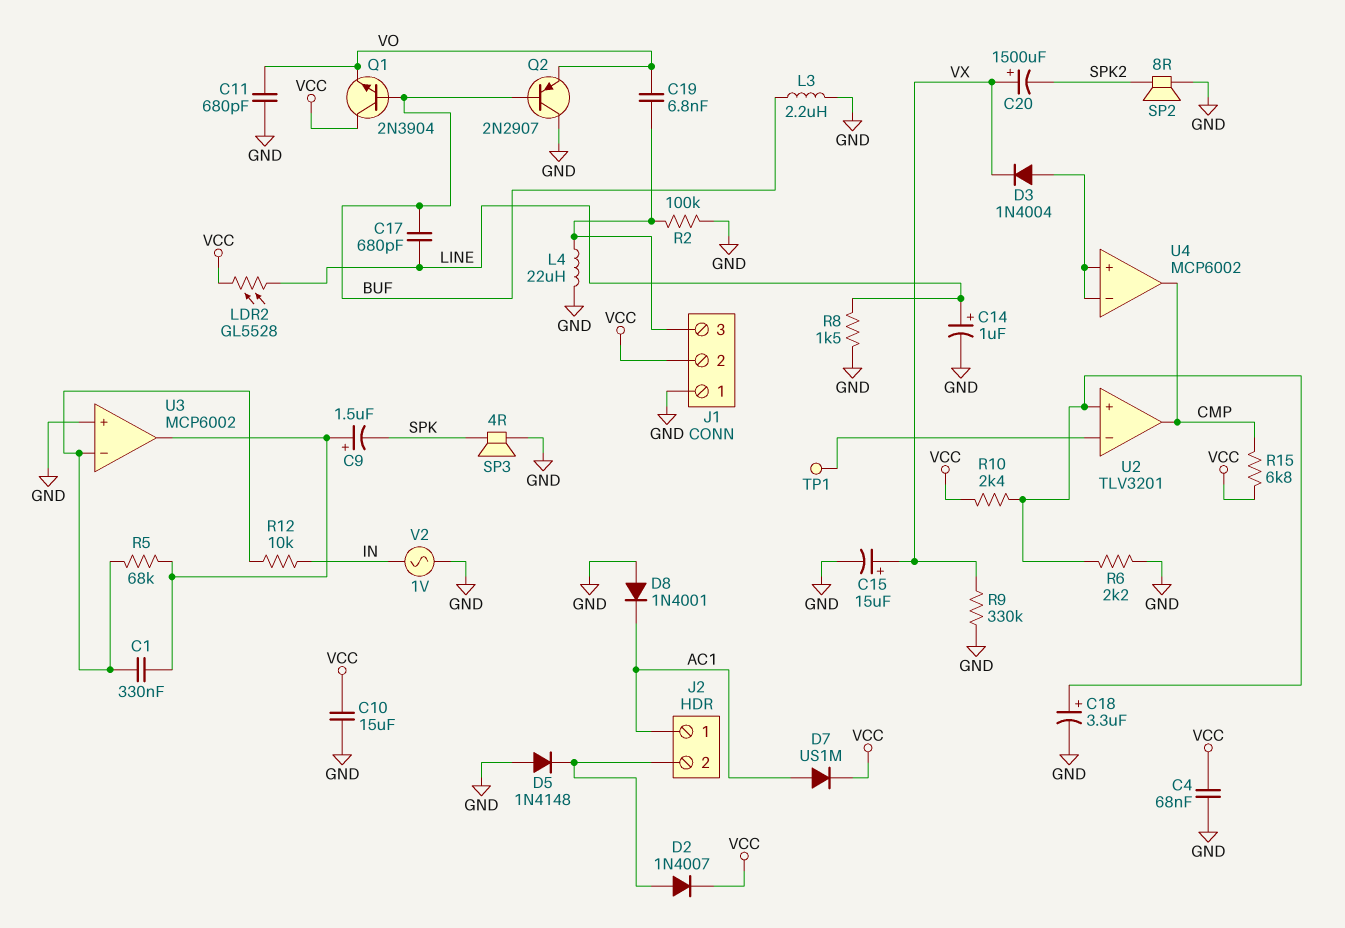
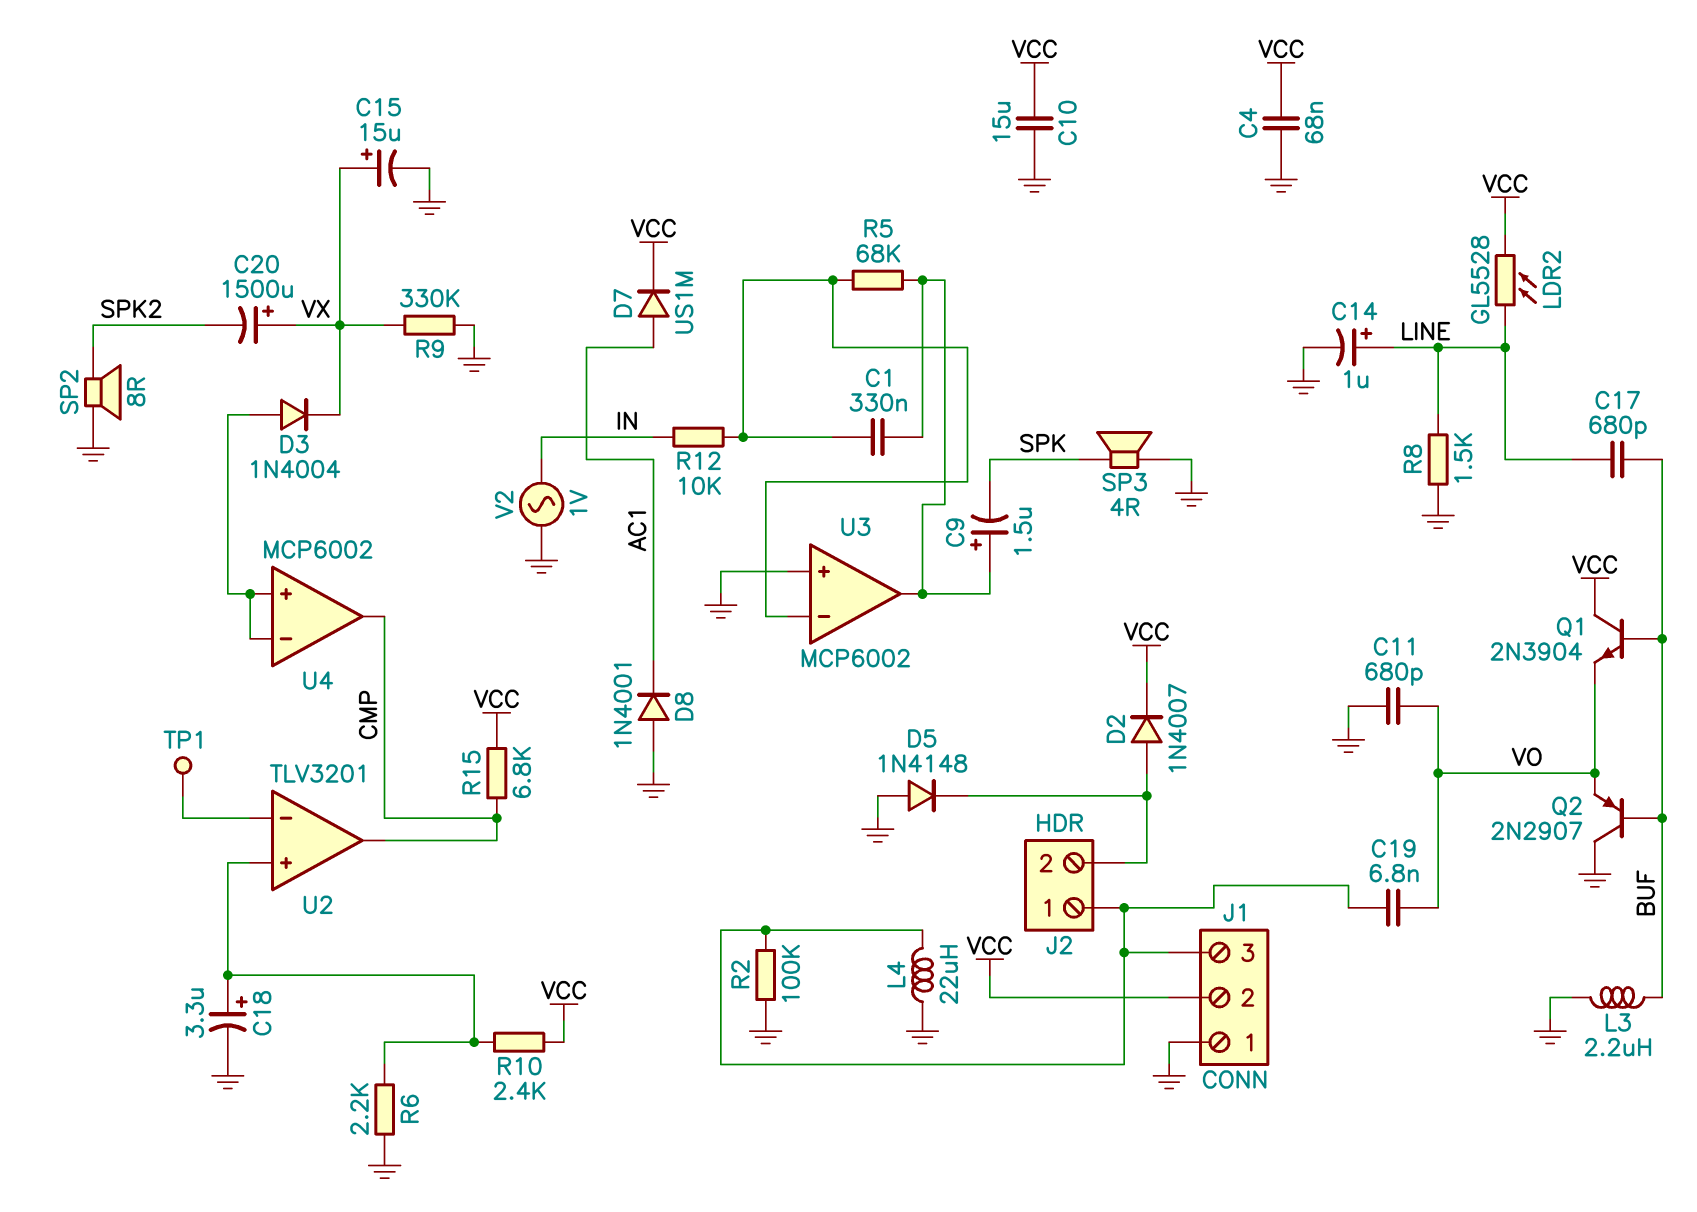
J2 pin 1: AC1 -> J1/3

